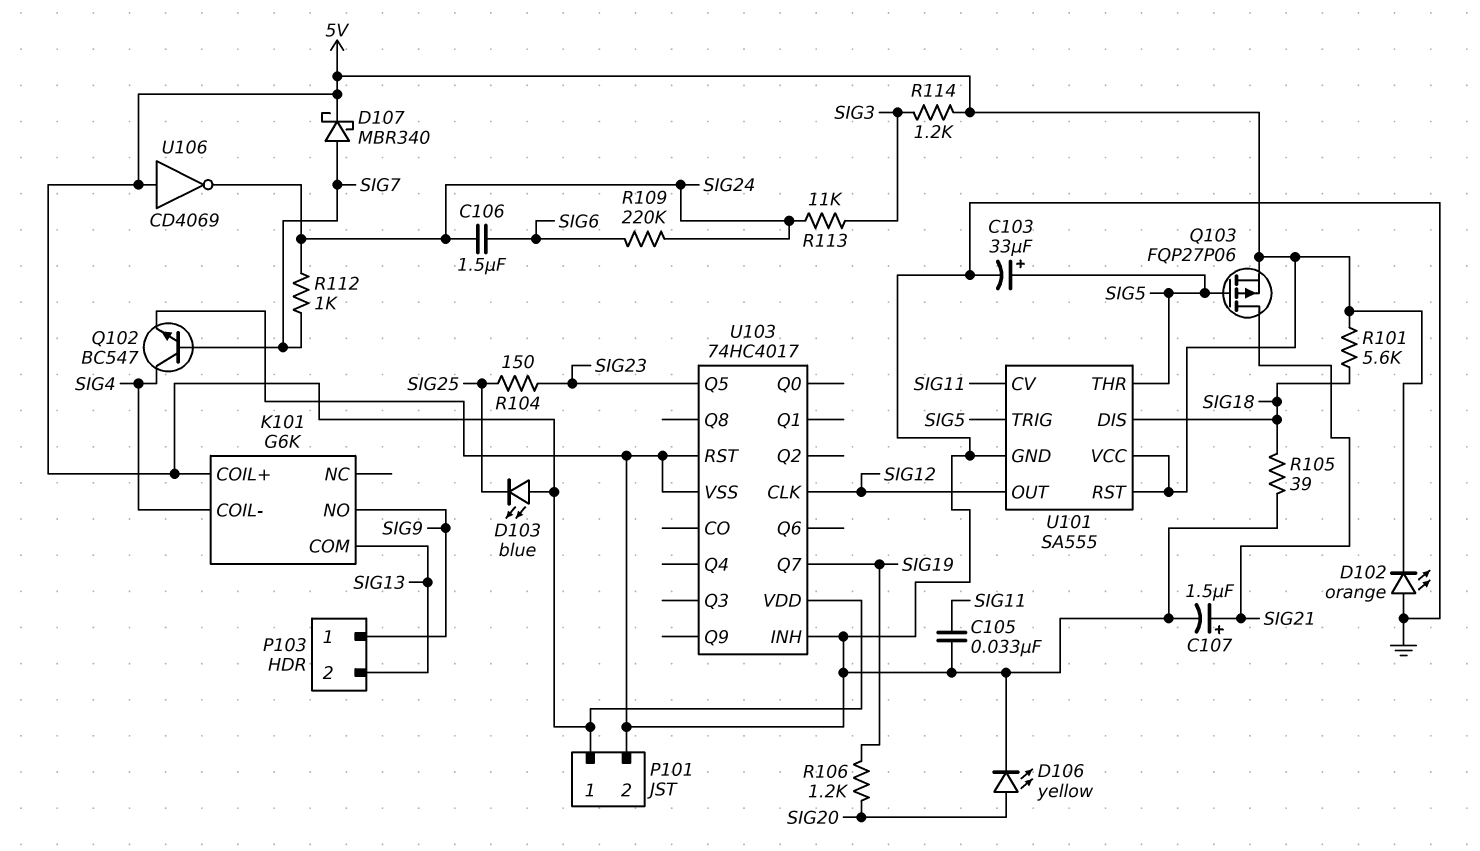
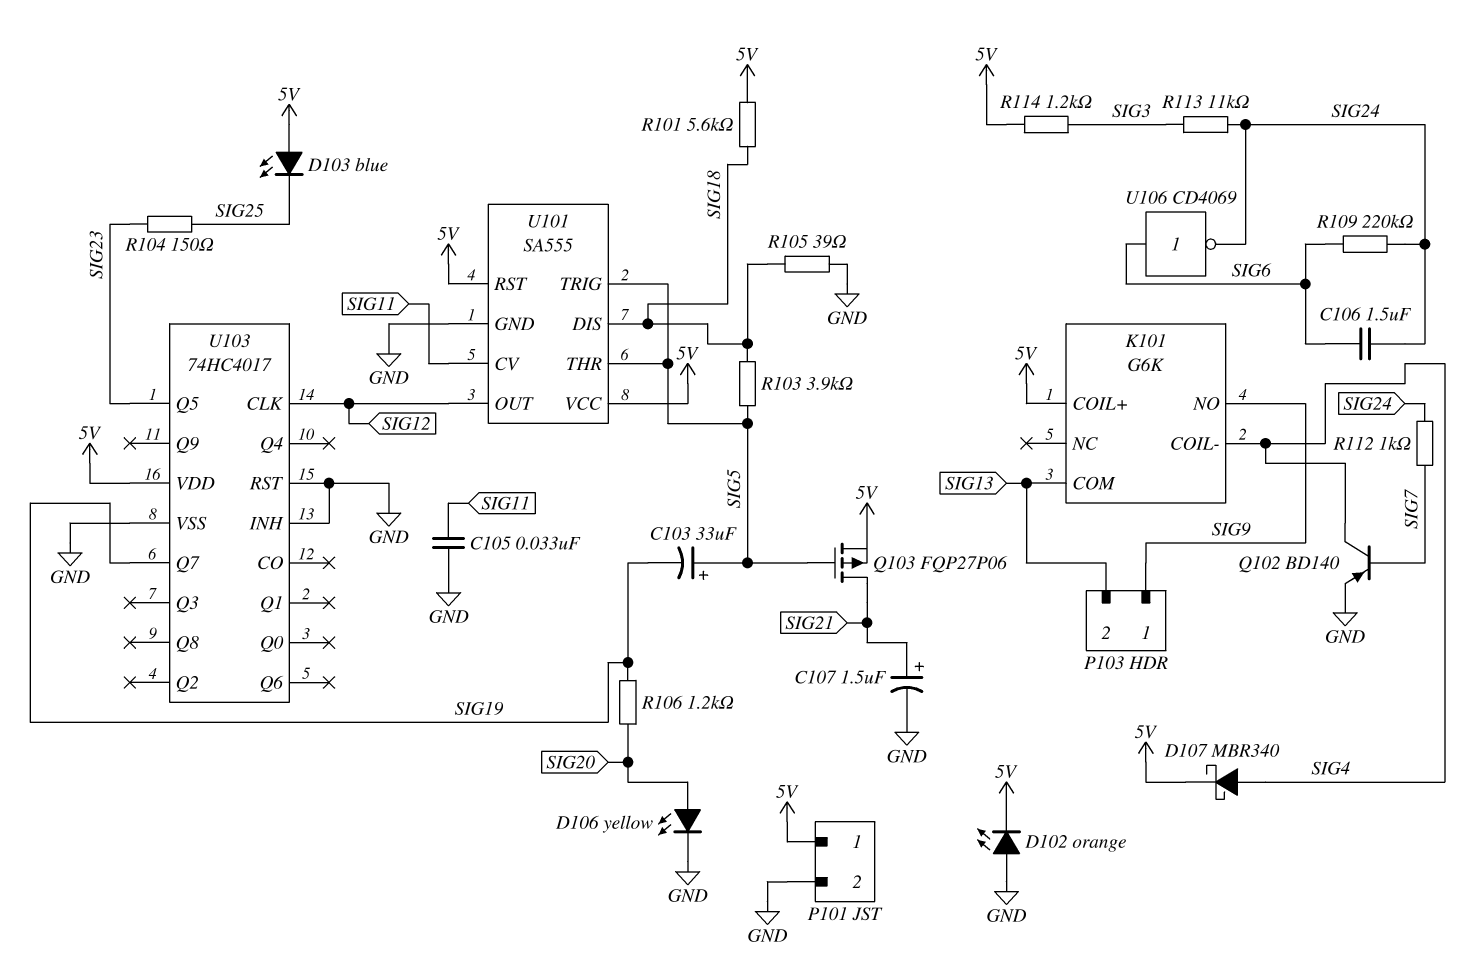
C103: 33uF (plus SIG5, minus GND) -> 33uF (plus SIG5, minus SIG19)
D107: schottky MBR340 (A SIG7, K 5V) -> schottky MBR340 (A SIG4, K 5V)
Q102: NPN BC547 (B SIG7, C SIG4, E GND) -> PNP BD140 (B SIG7, C SIG4, E GND)
R103: none -> 3.9k (SIG5, SIG18)
U106: NOT CD4069 (in 5V, out SIG24) -> NOT CD4069 (in SIG6, out SIG24)

